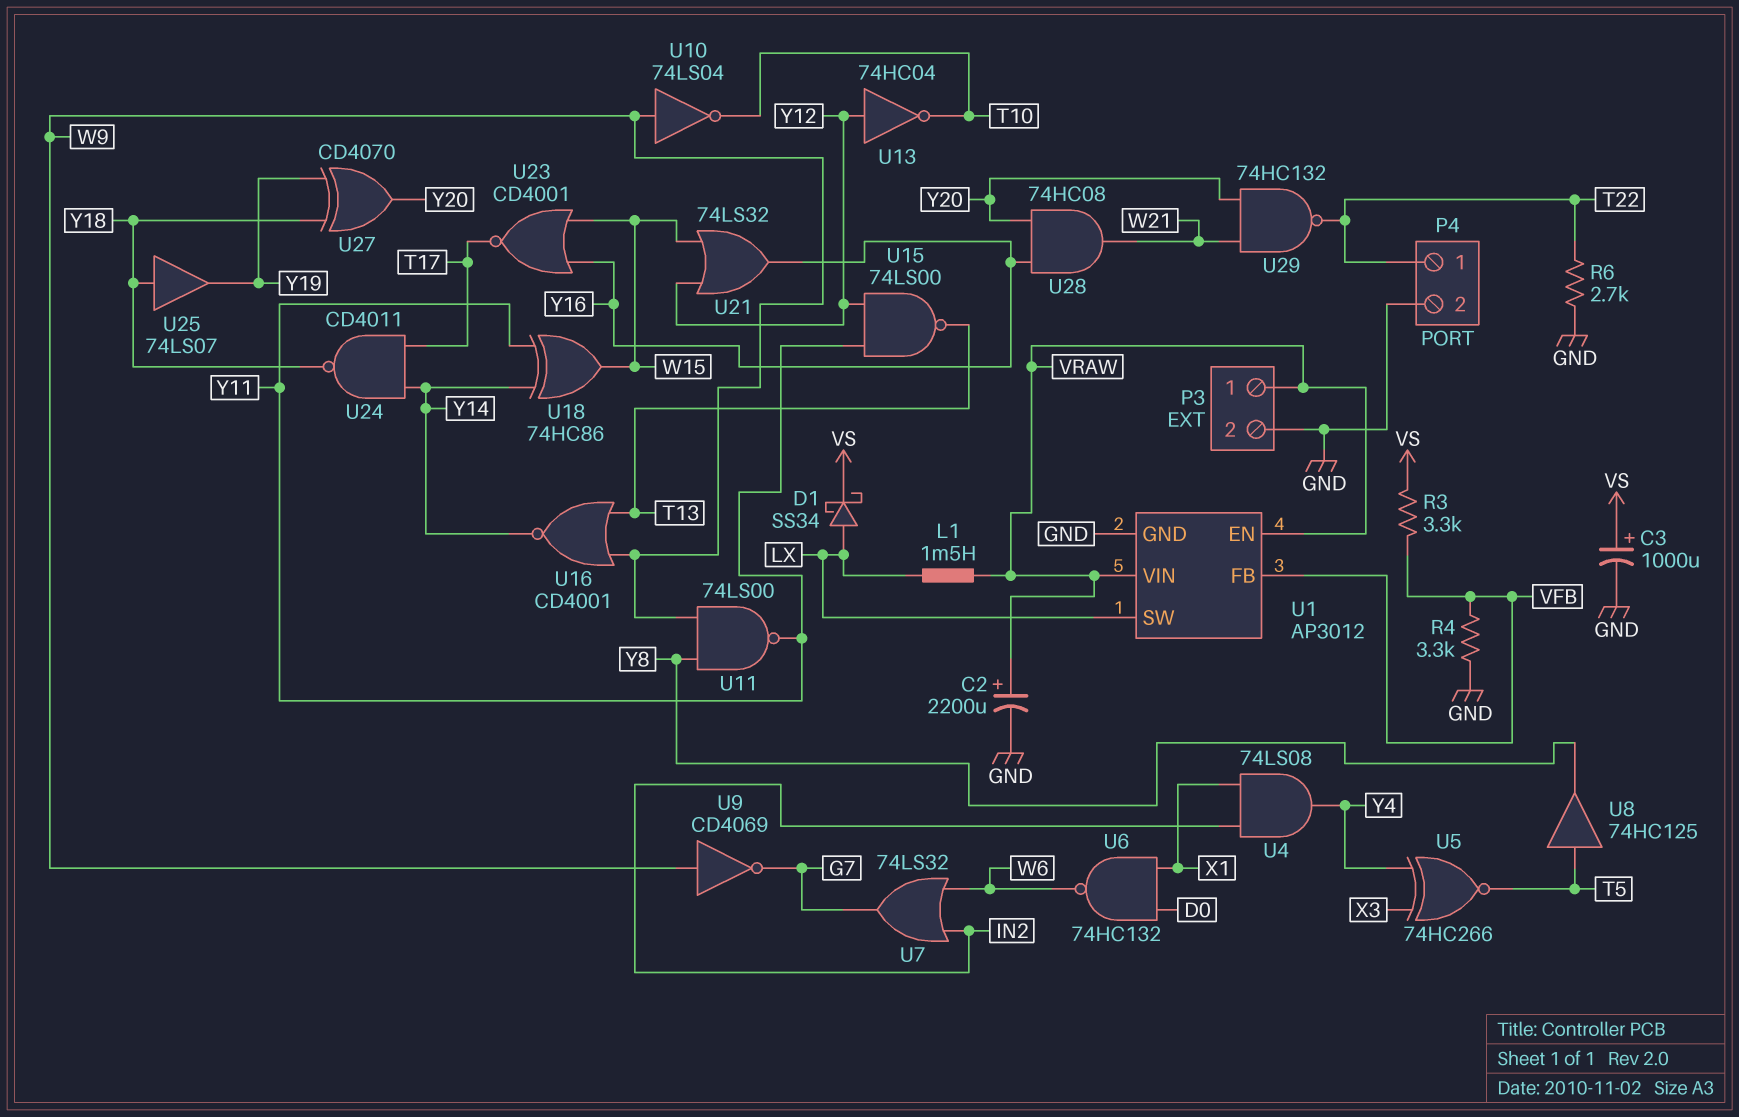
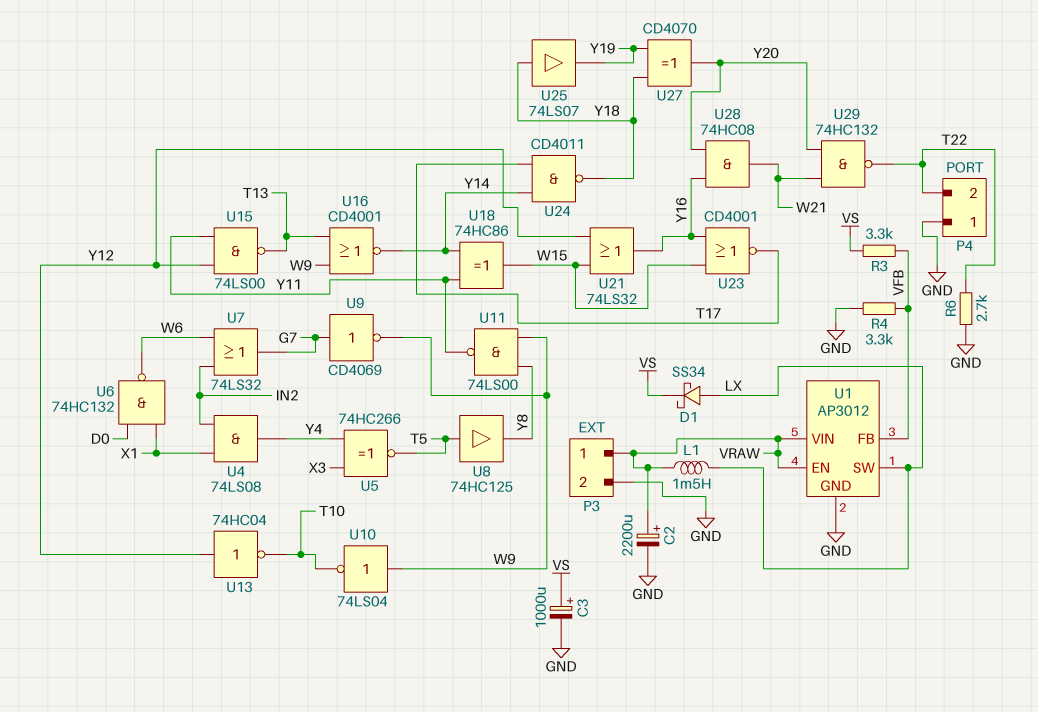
P4 pin 1: T22 -> GND
P4 pin 2: GND -> T22
U9: NOT CD4069 (in W9, out G7) -> NOT CD4069 (in G7, out W9)

